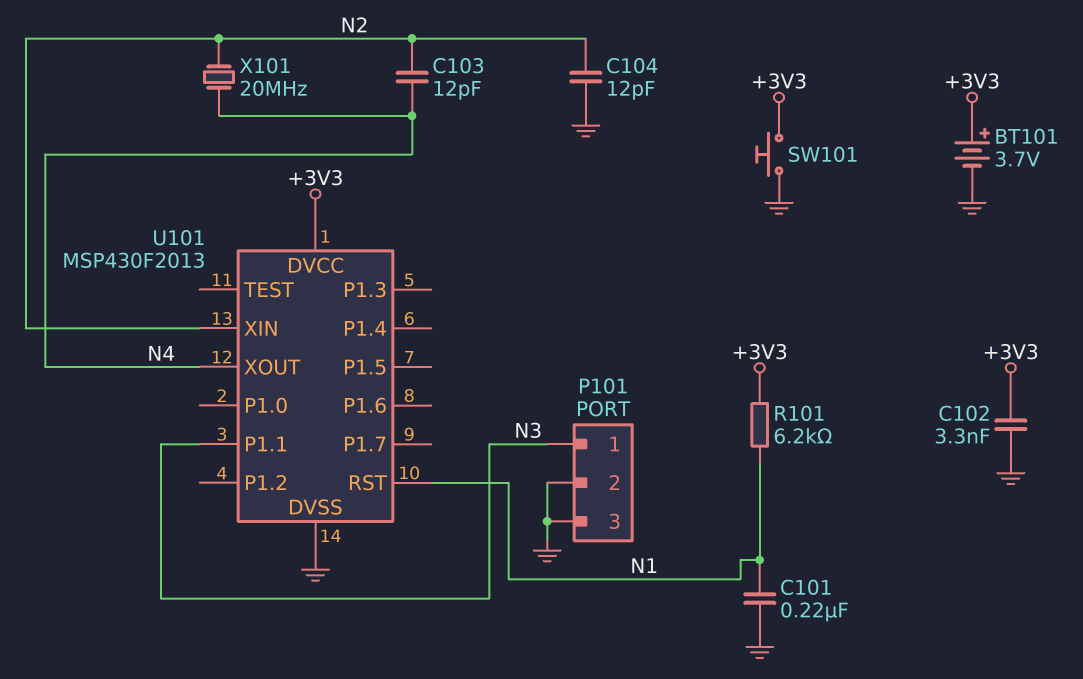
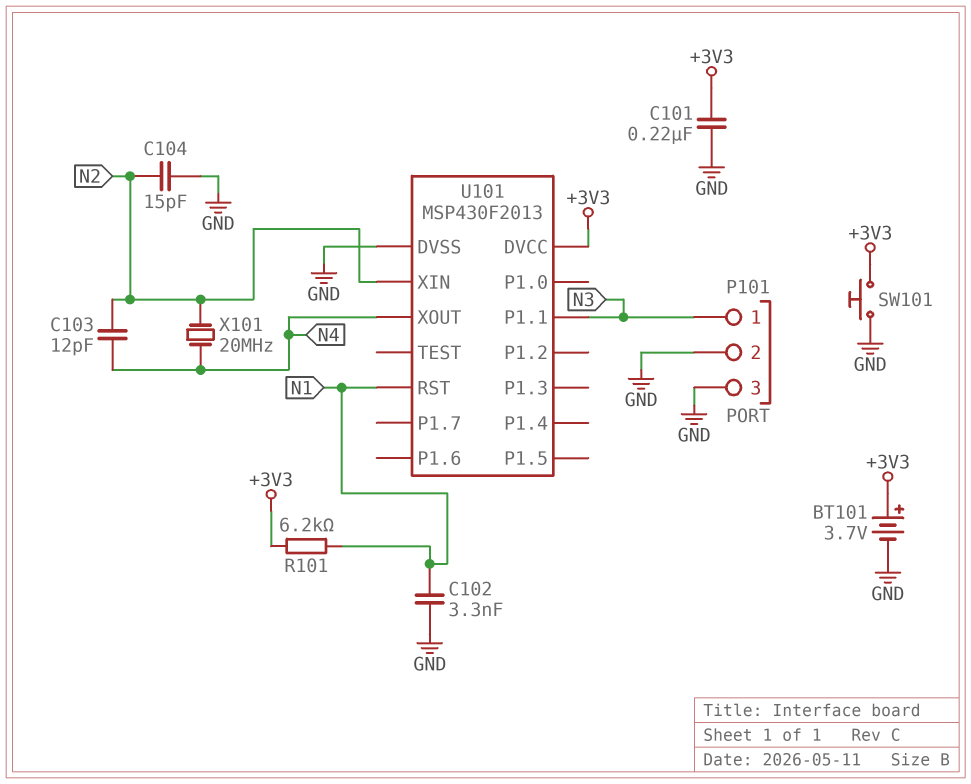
C101: 220nF (GND, N1) -> 220nF (+3V3, GND)
C102: 3.3nF (+3V3, GND) -> 3.3nF (GND, N1)
C104: 12pF (GND, N2) -> 15pF (GND, N2)

